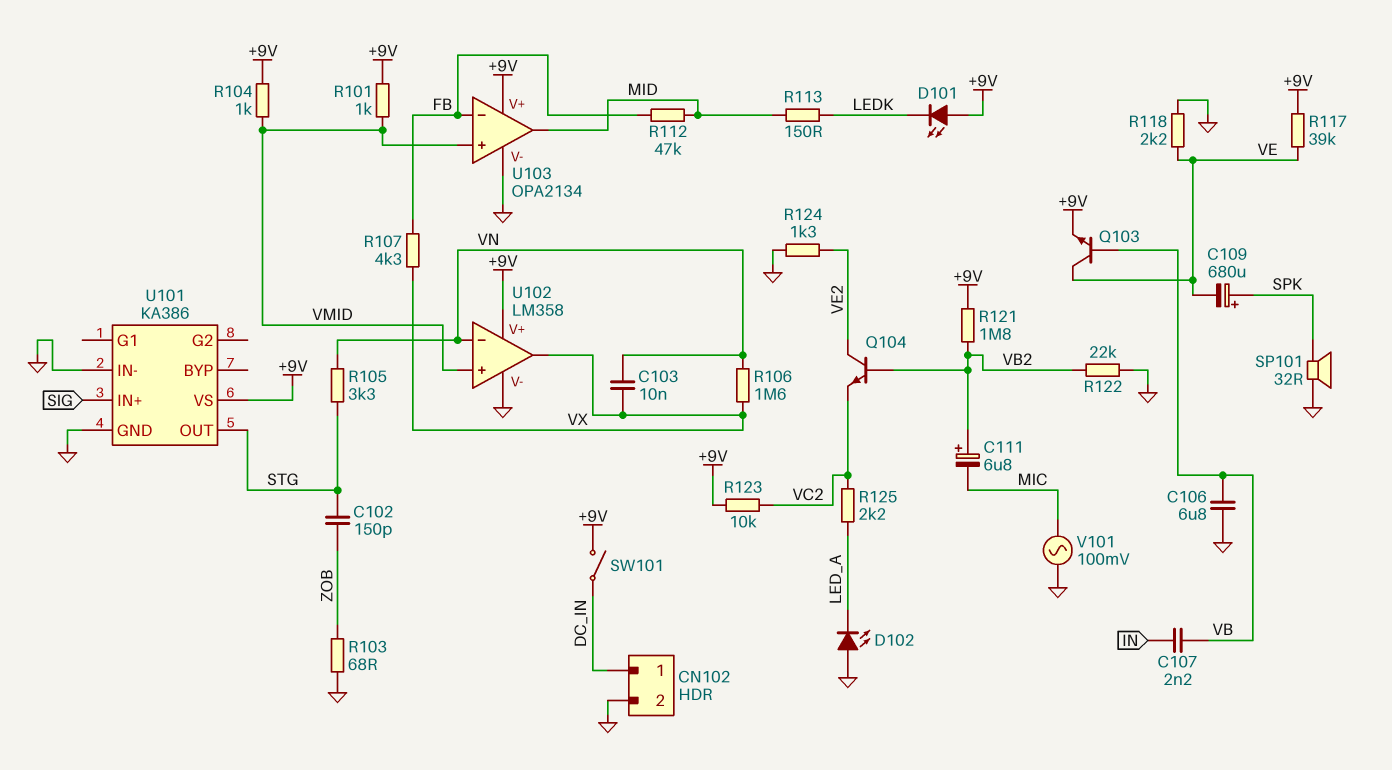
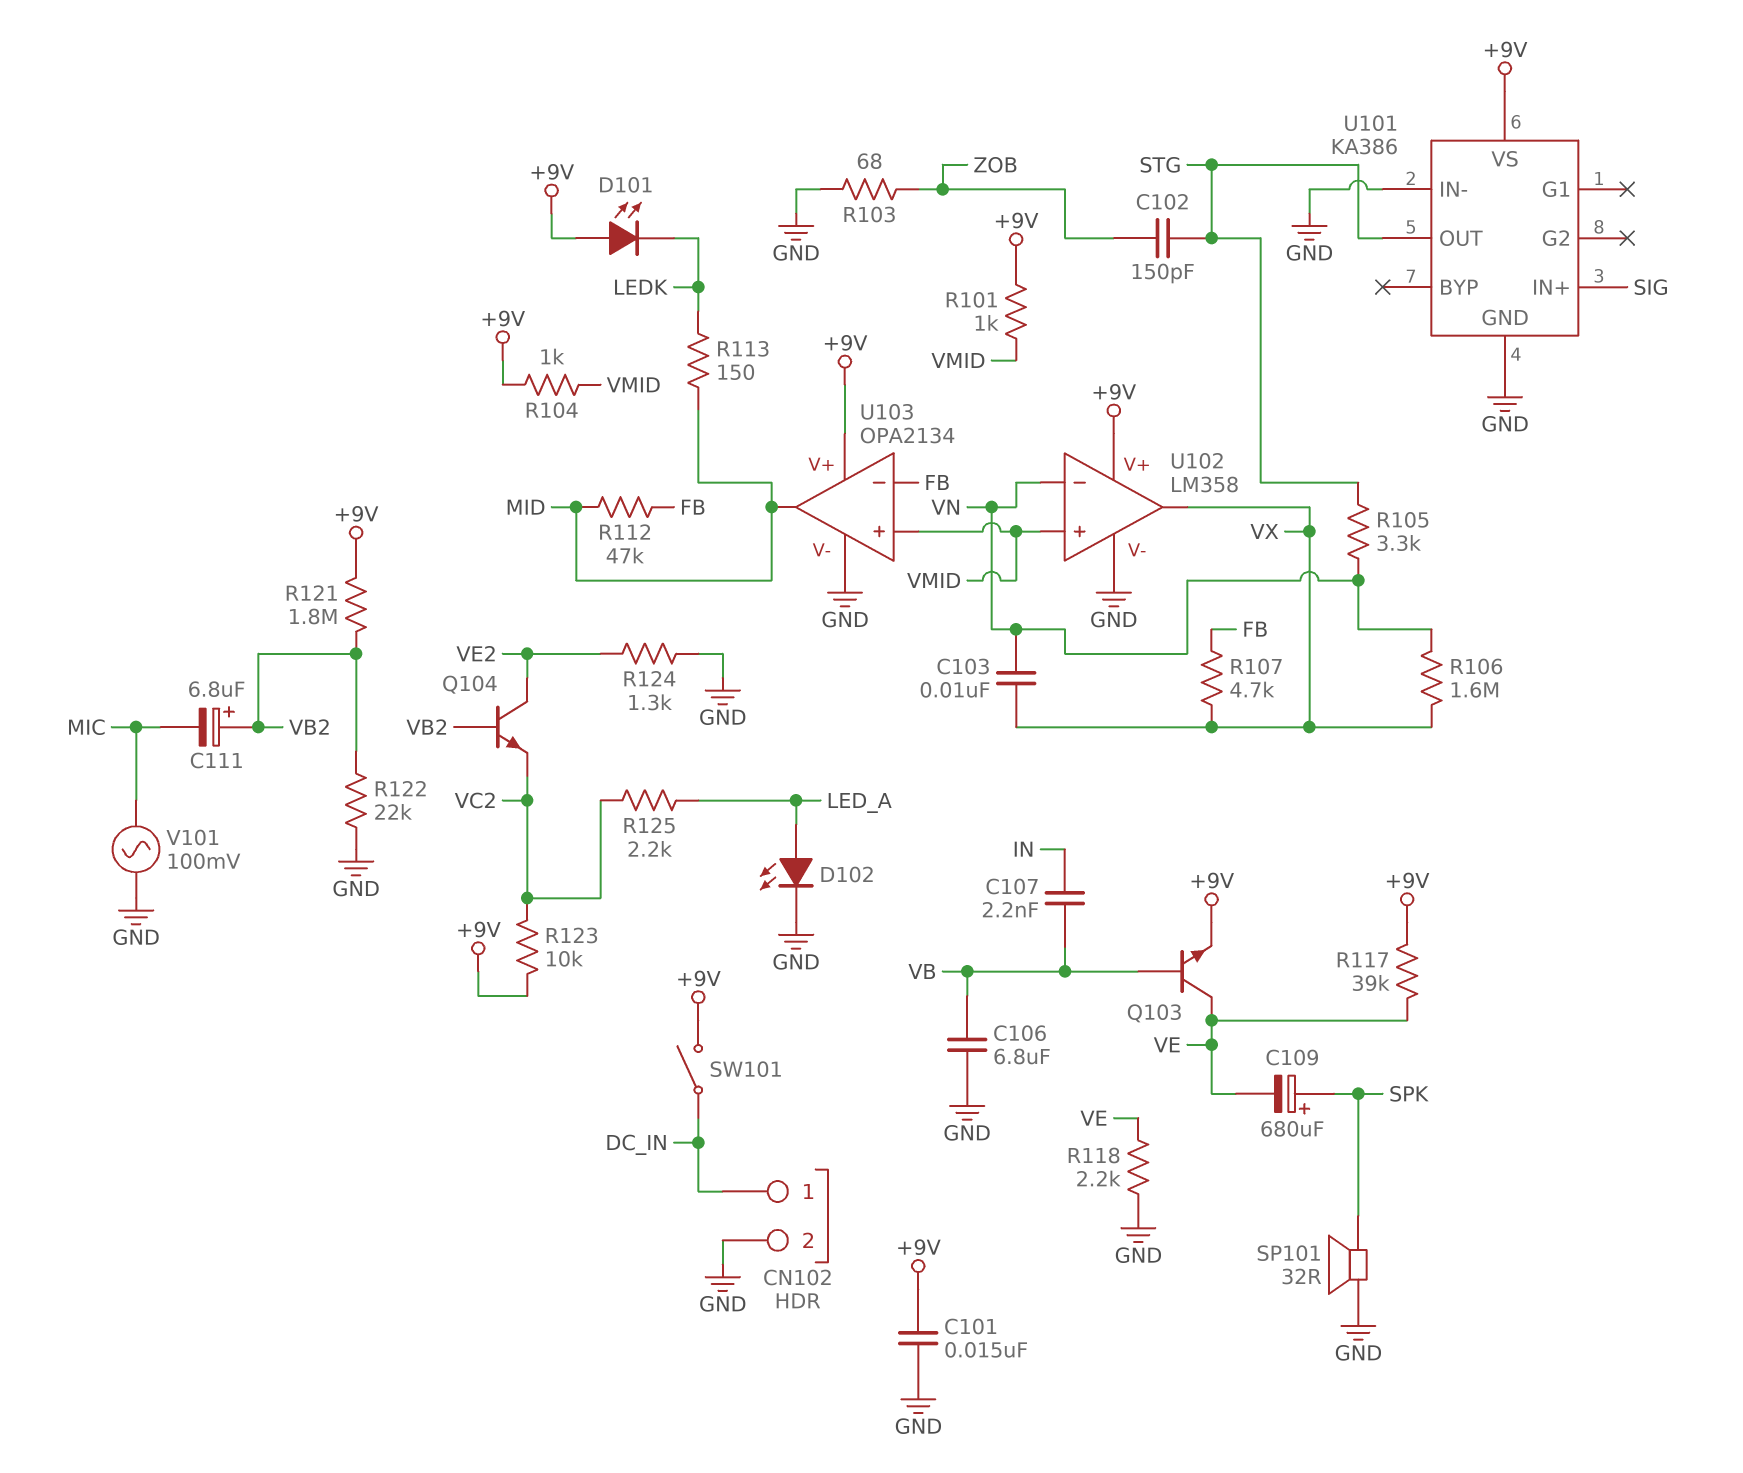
C101: none -> 15nF (+9V, GND)
D102: LED (A GND, K LED_A) -> LED (A LED_A, K GND)
R107: 4.3k (FB, VX) -> 4.7k (FB, VX)

